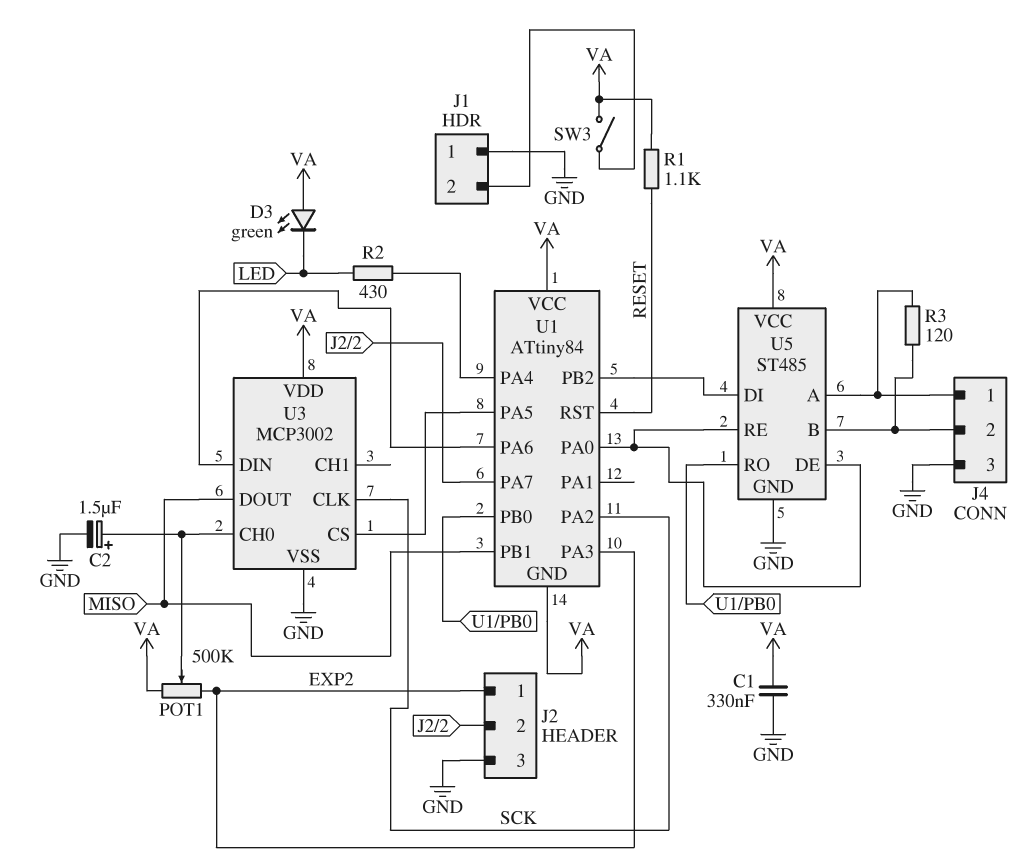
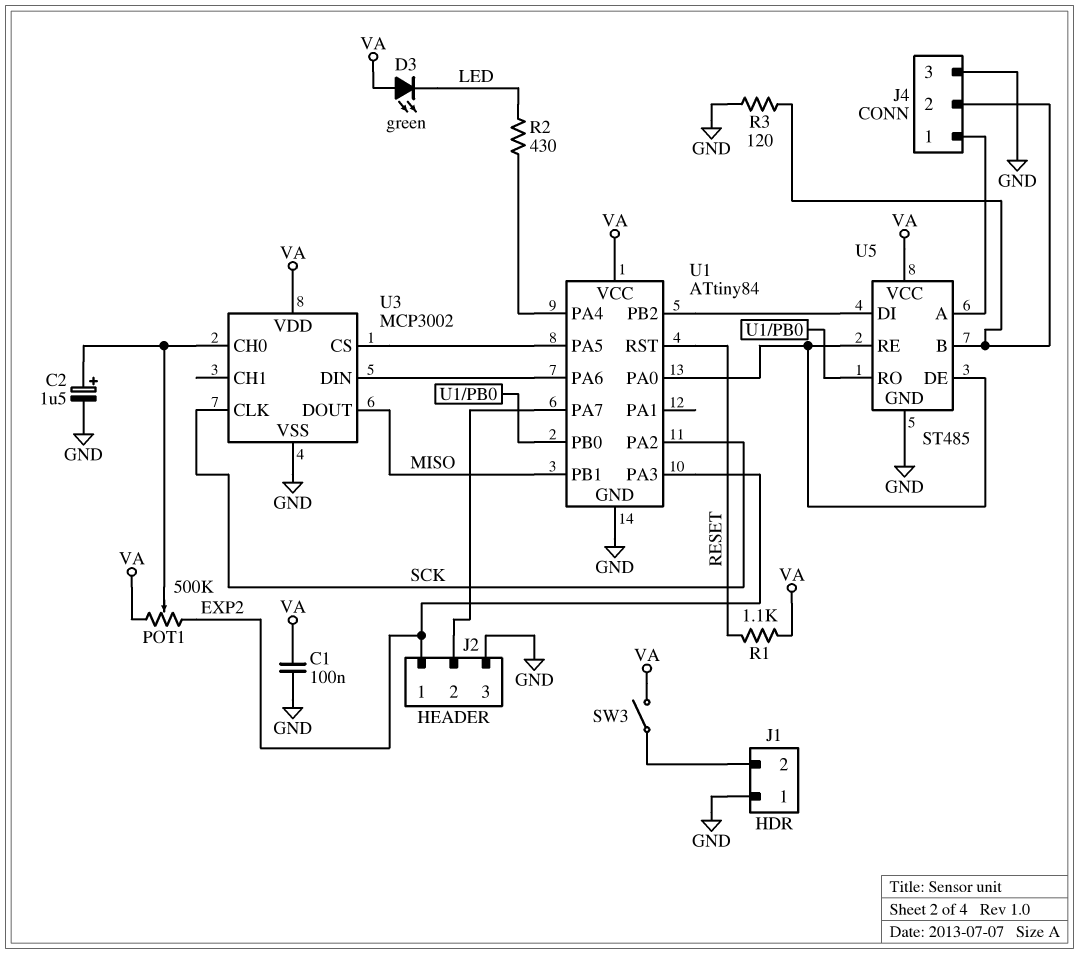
C1: 330nF (GND, VA) -> 100nF (GND, VA)
R3: 120 (J4/1, J4/2) -> 120 (GND, J4/2)
U1 pin GND: VA -> GND

